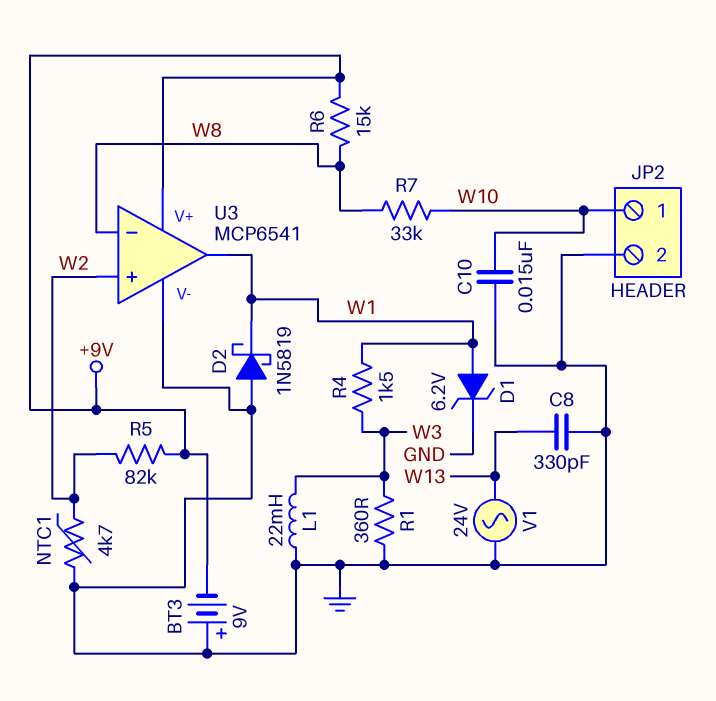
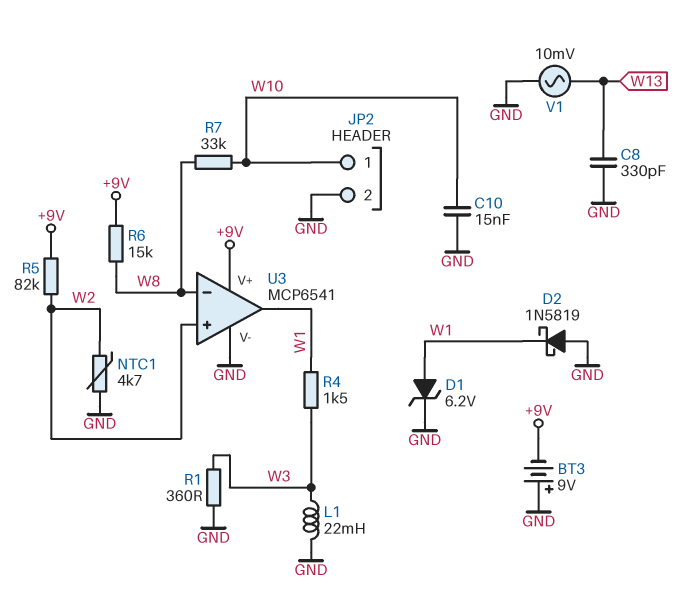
V1: AC 24V (GND, W13) -> AC 10mV (GND, W13)

